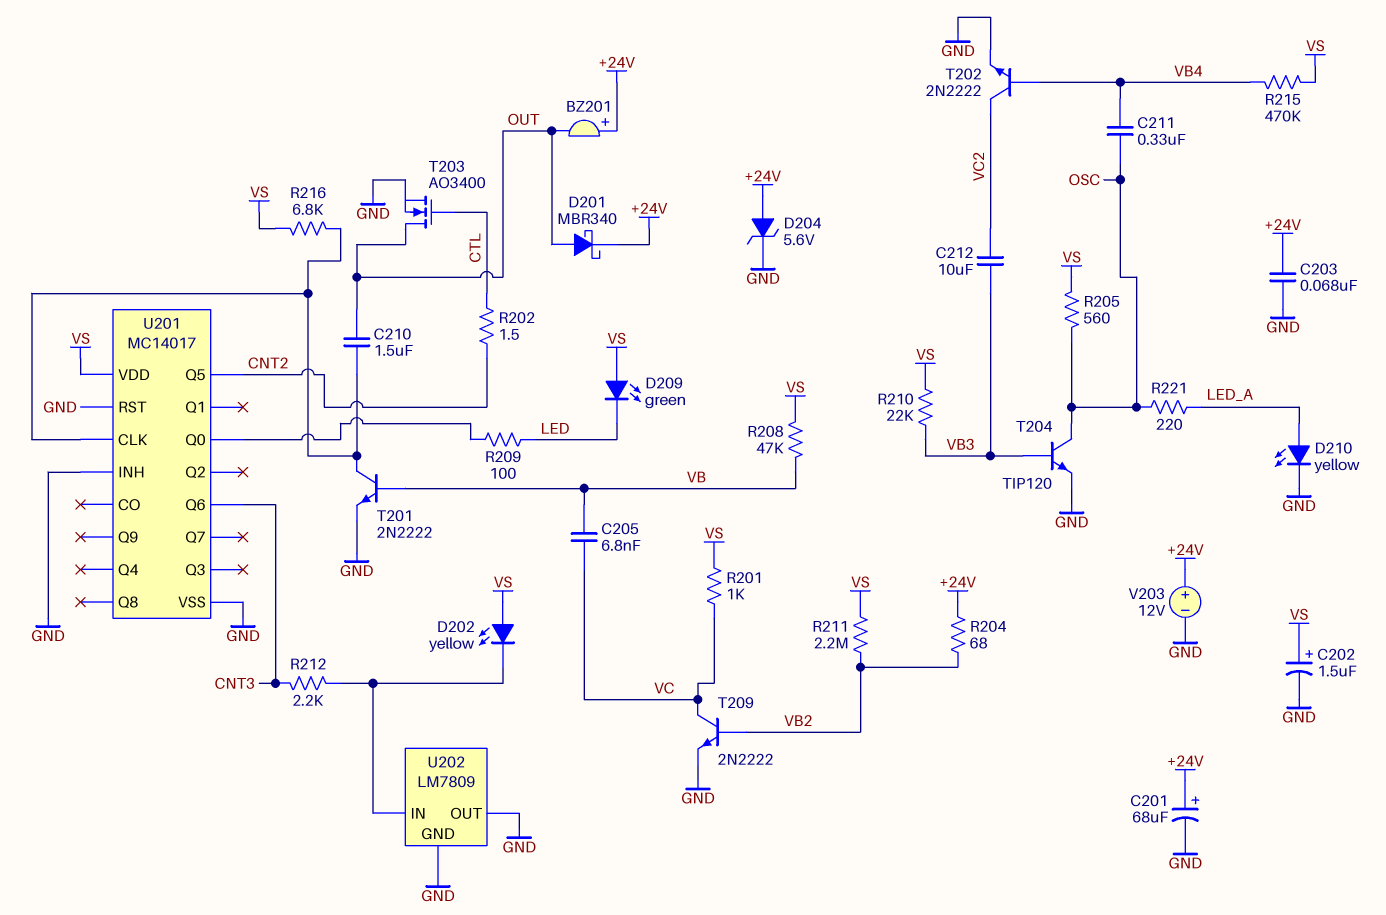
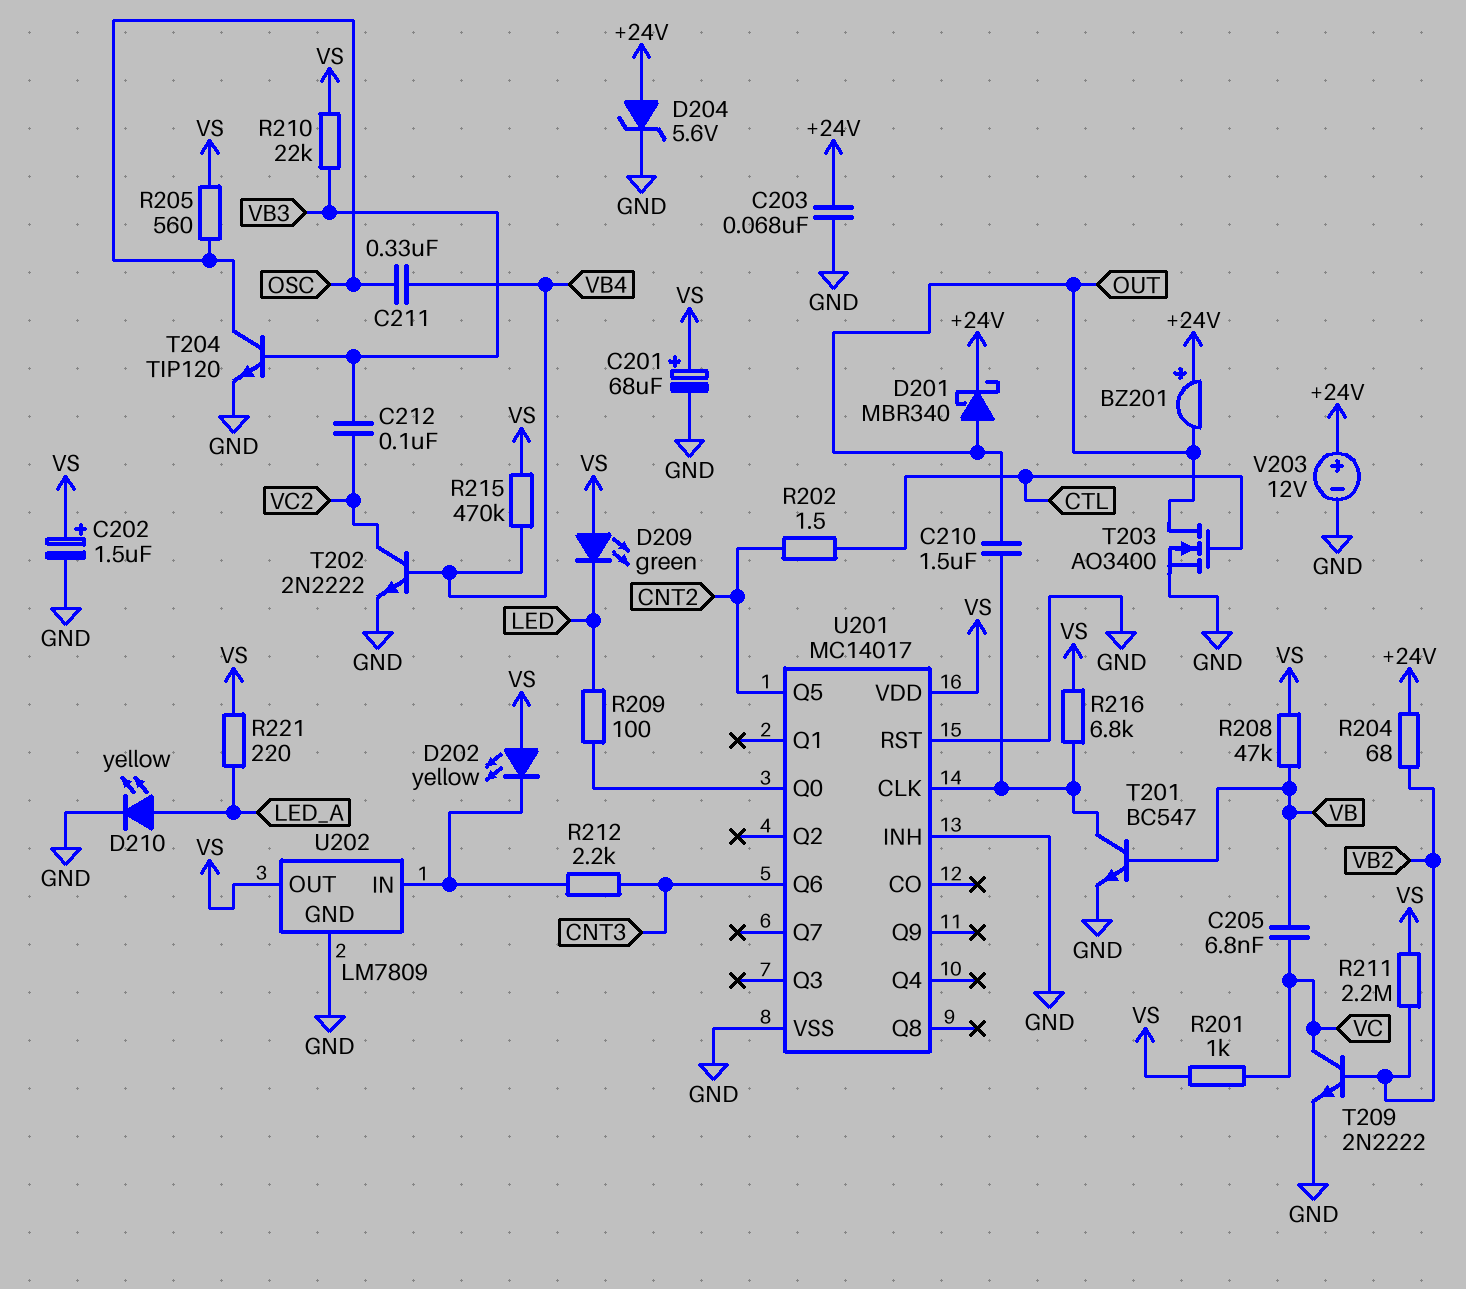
C201: 68uF (plus +24V, minus GND) -> 68uF (plus VS, minus GND)
C212: 10uF (VB3, VC2) -> 100nF (VB3, VC2)
R221: 220 (LED_A, OSC) -> 220 (LED_A, VS)
T201: NPN 2N2222 (B VB, C U201/CLK, E GND) -> NPN BC547 (B VB, C U201/CLK, E GND)
U202 pin OUT: GND -> VS

